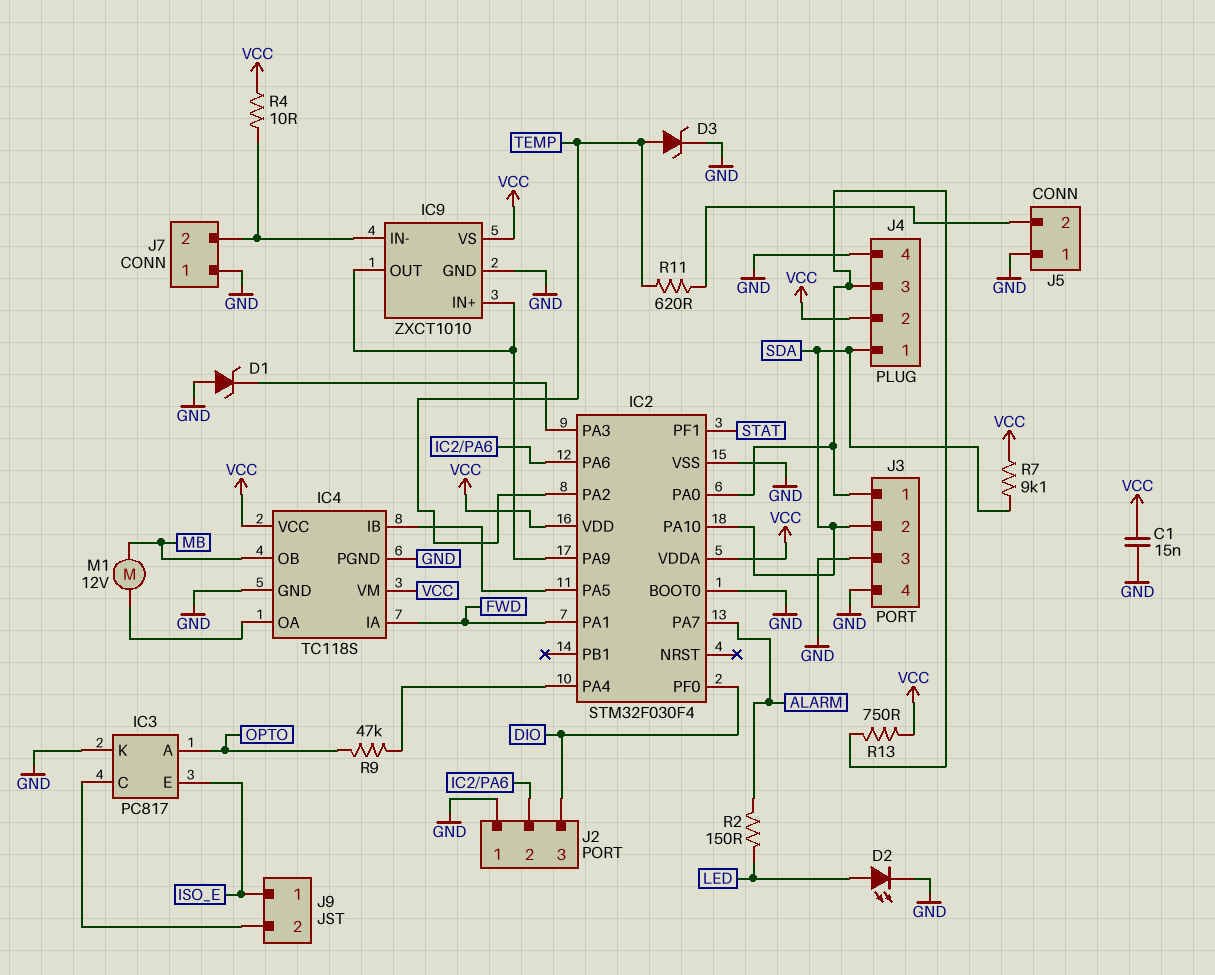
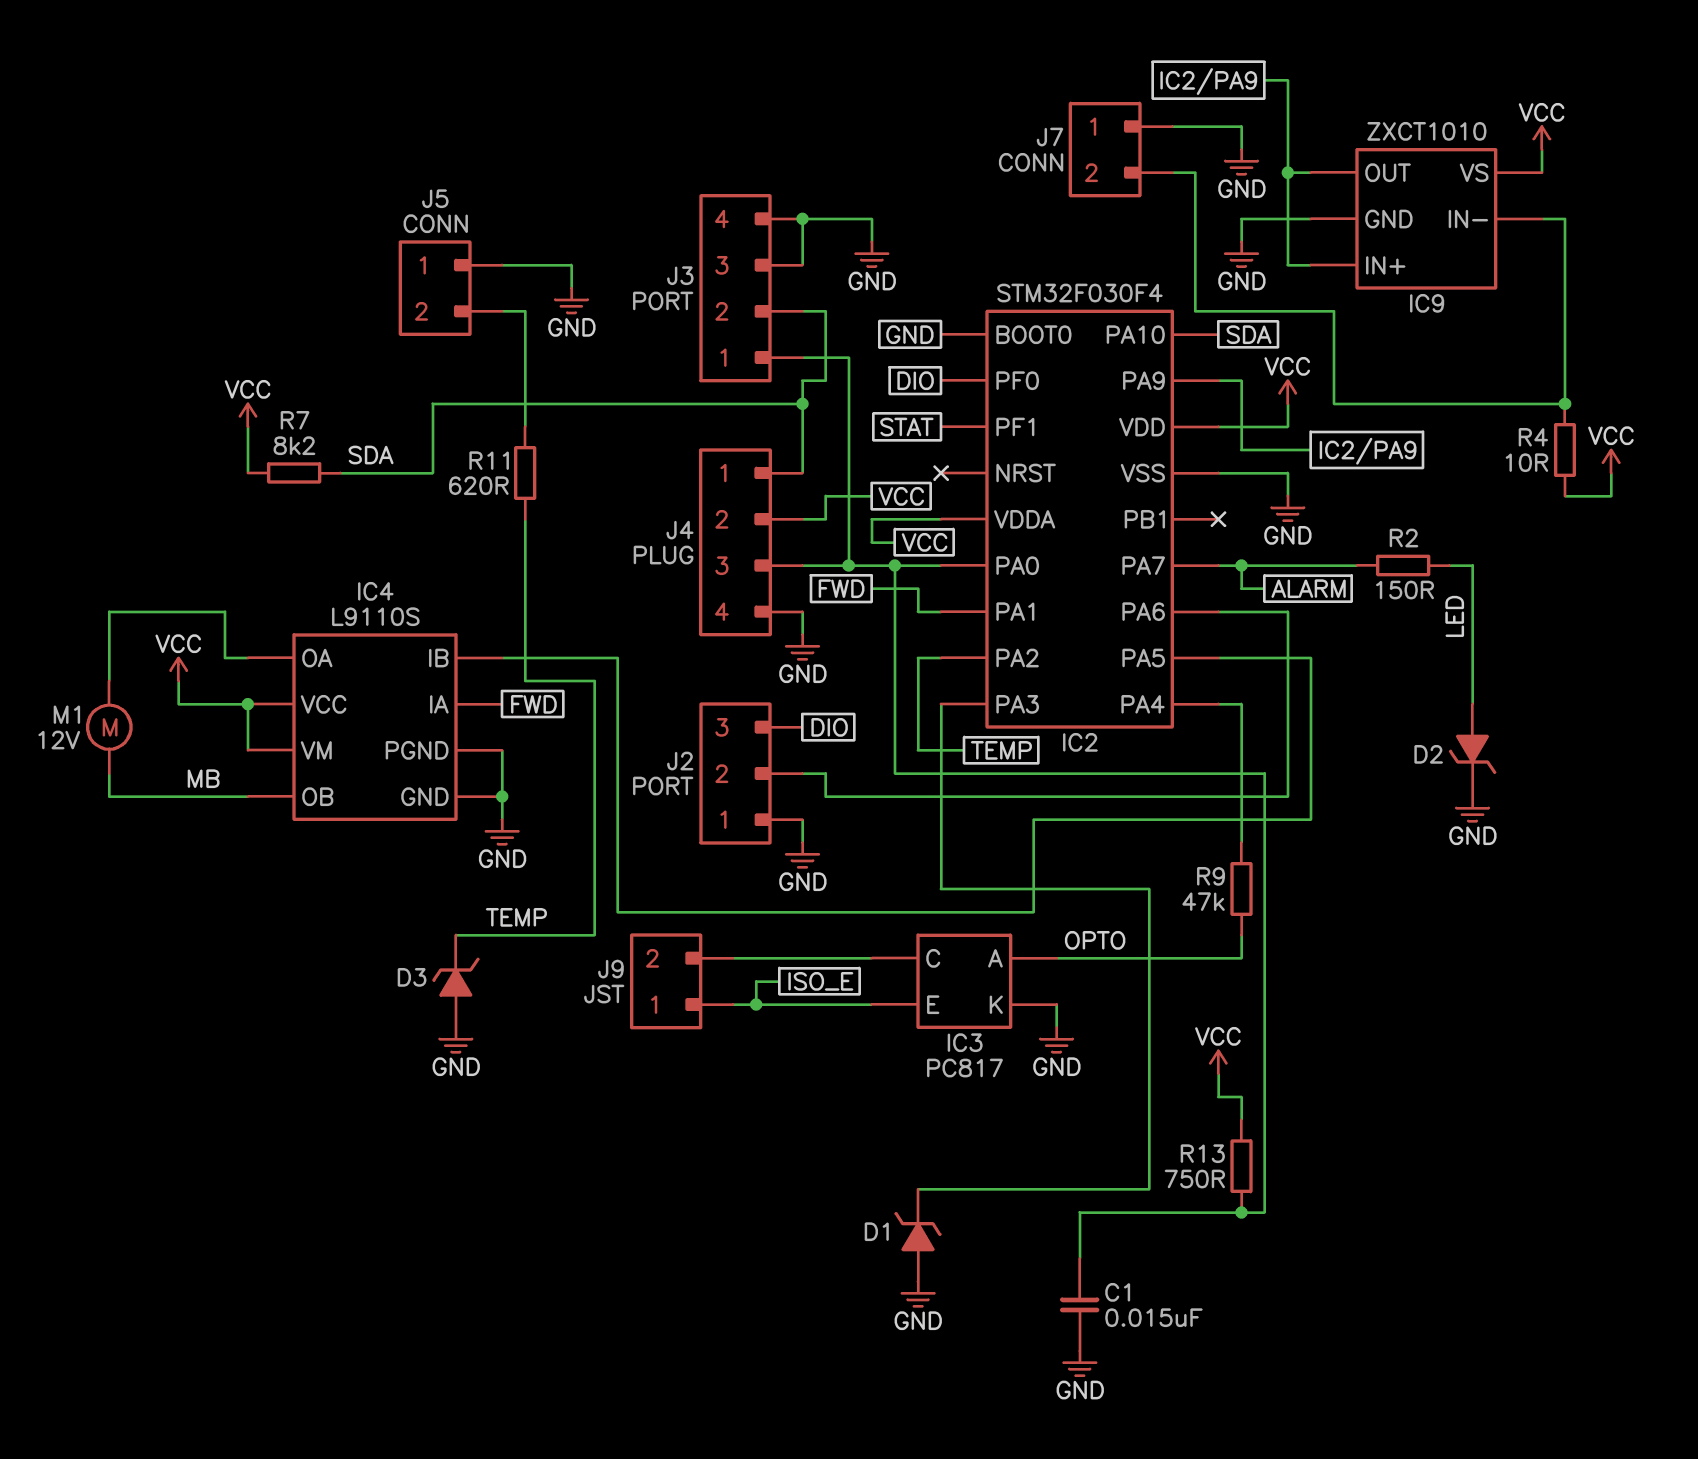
C1: 15nF (GND, VCC) -> 15nF (GND, IC2/PA0)
D2: LED (A LED, K GND) -> zener (A LED, K GND)
D3: zener (A TEMP, K GND) -> zener (A GND, K TEMP)
IC4: TC118S -> L9110S
R7: 9.1k (SDA, VCC) -> 8.2k (SDA, VCC)

